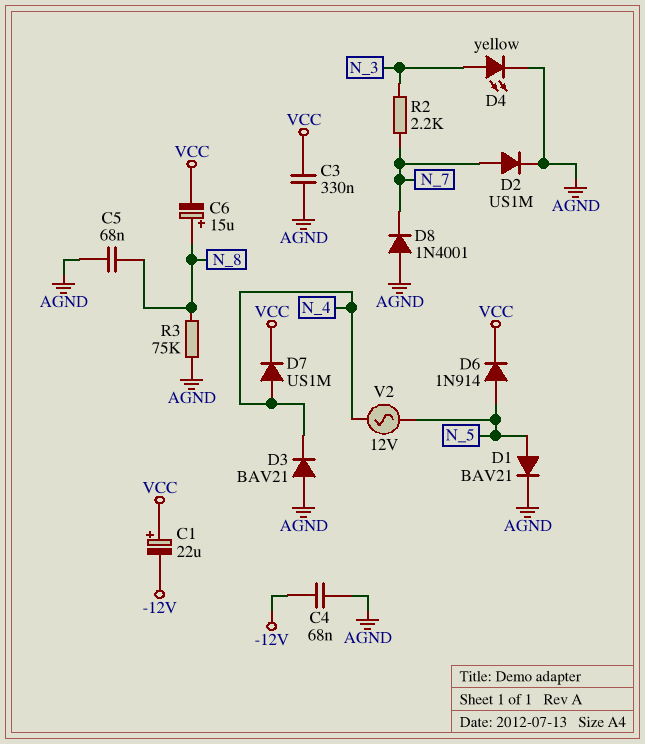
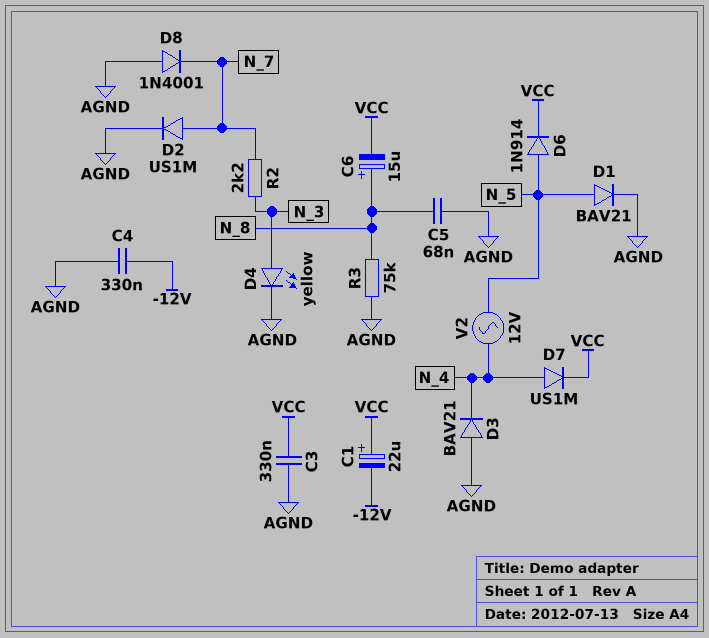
C4: 68nF (-12V, AGND) -> 330nF (-12V, AGND)

